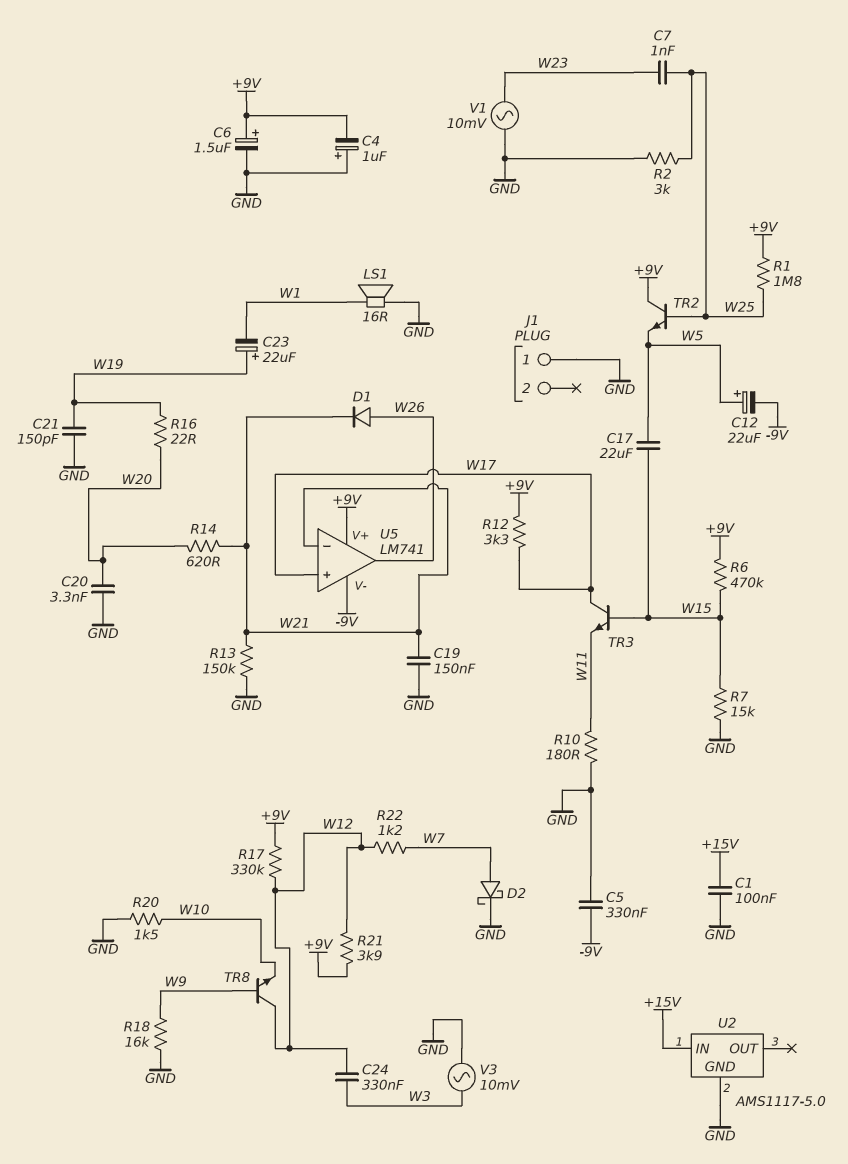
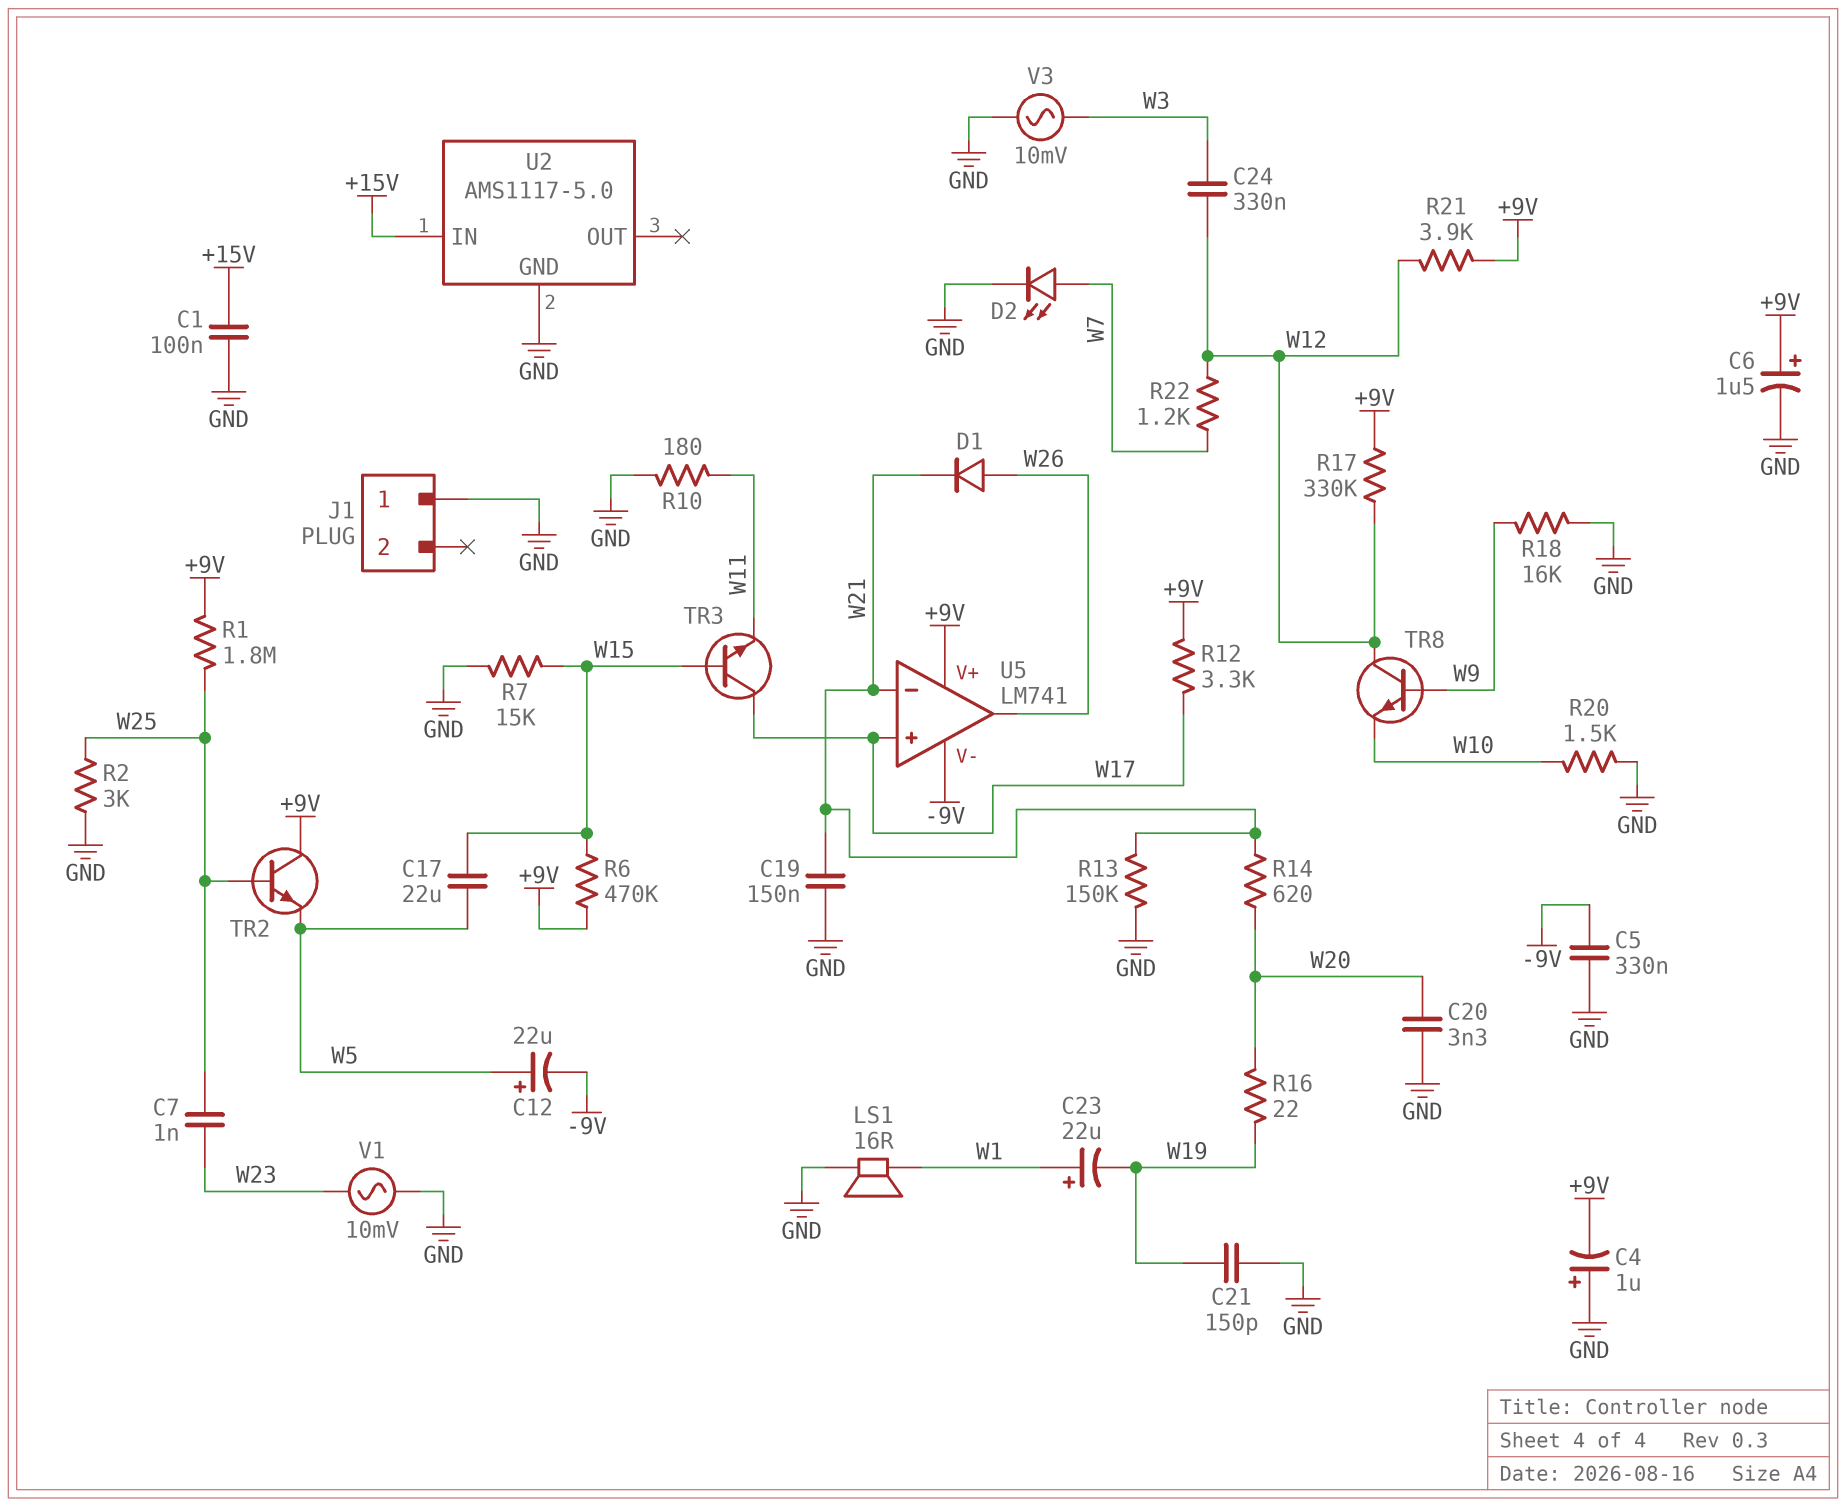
C23: 22uF (plus W19, minus W1) -> 22uF (plus W1, minus W19)
D2: schottky (A W7, K GND) -> LED (A W7, K GND)

